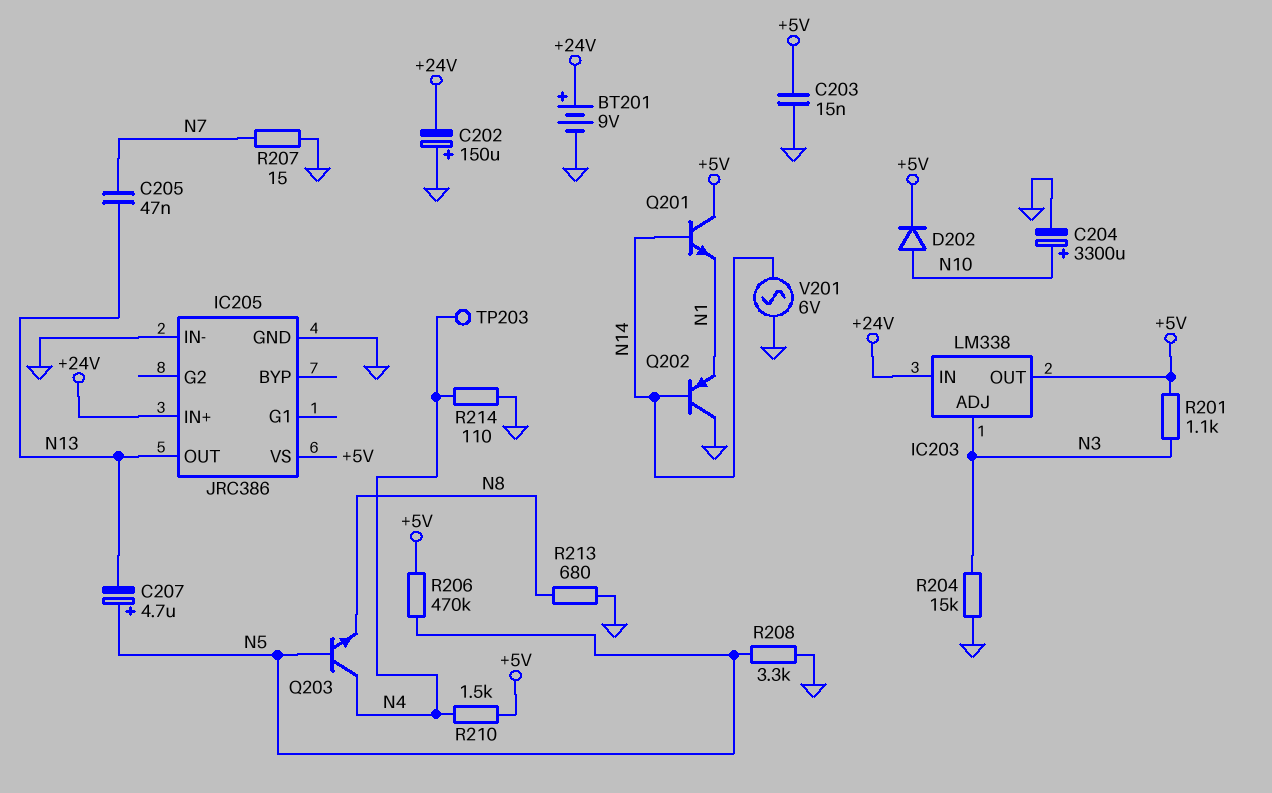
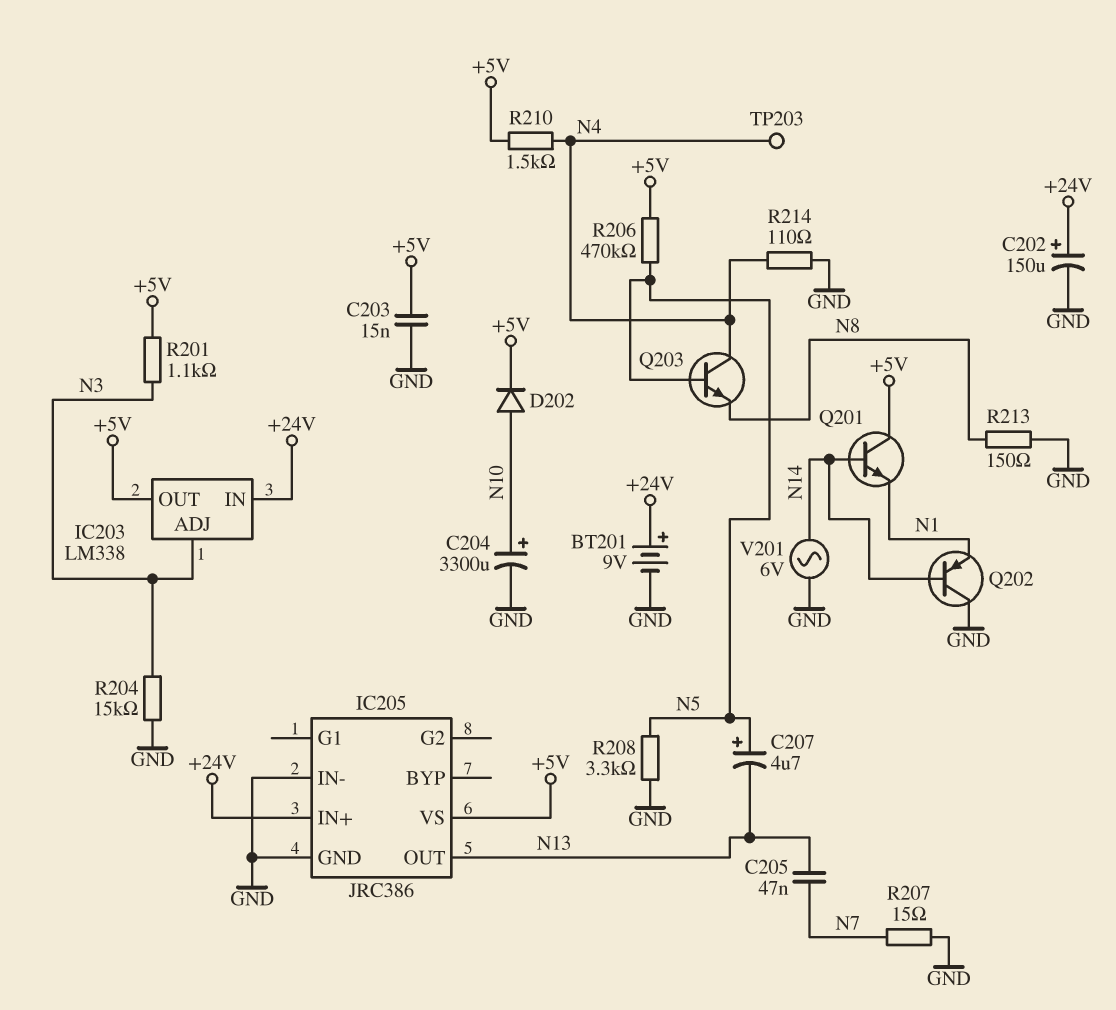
C202: 150uF (plus GND, minus +24V) -> 150uF (plus +24V, minus GND)
R213: 680 (GND, N8) -> 150 (GND, N8)

